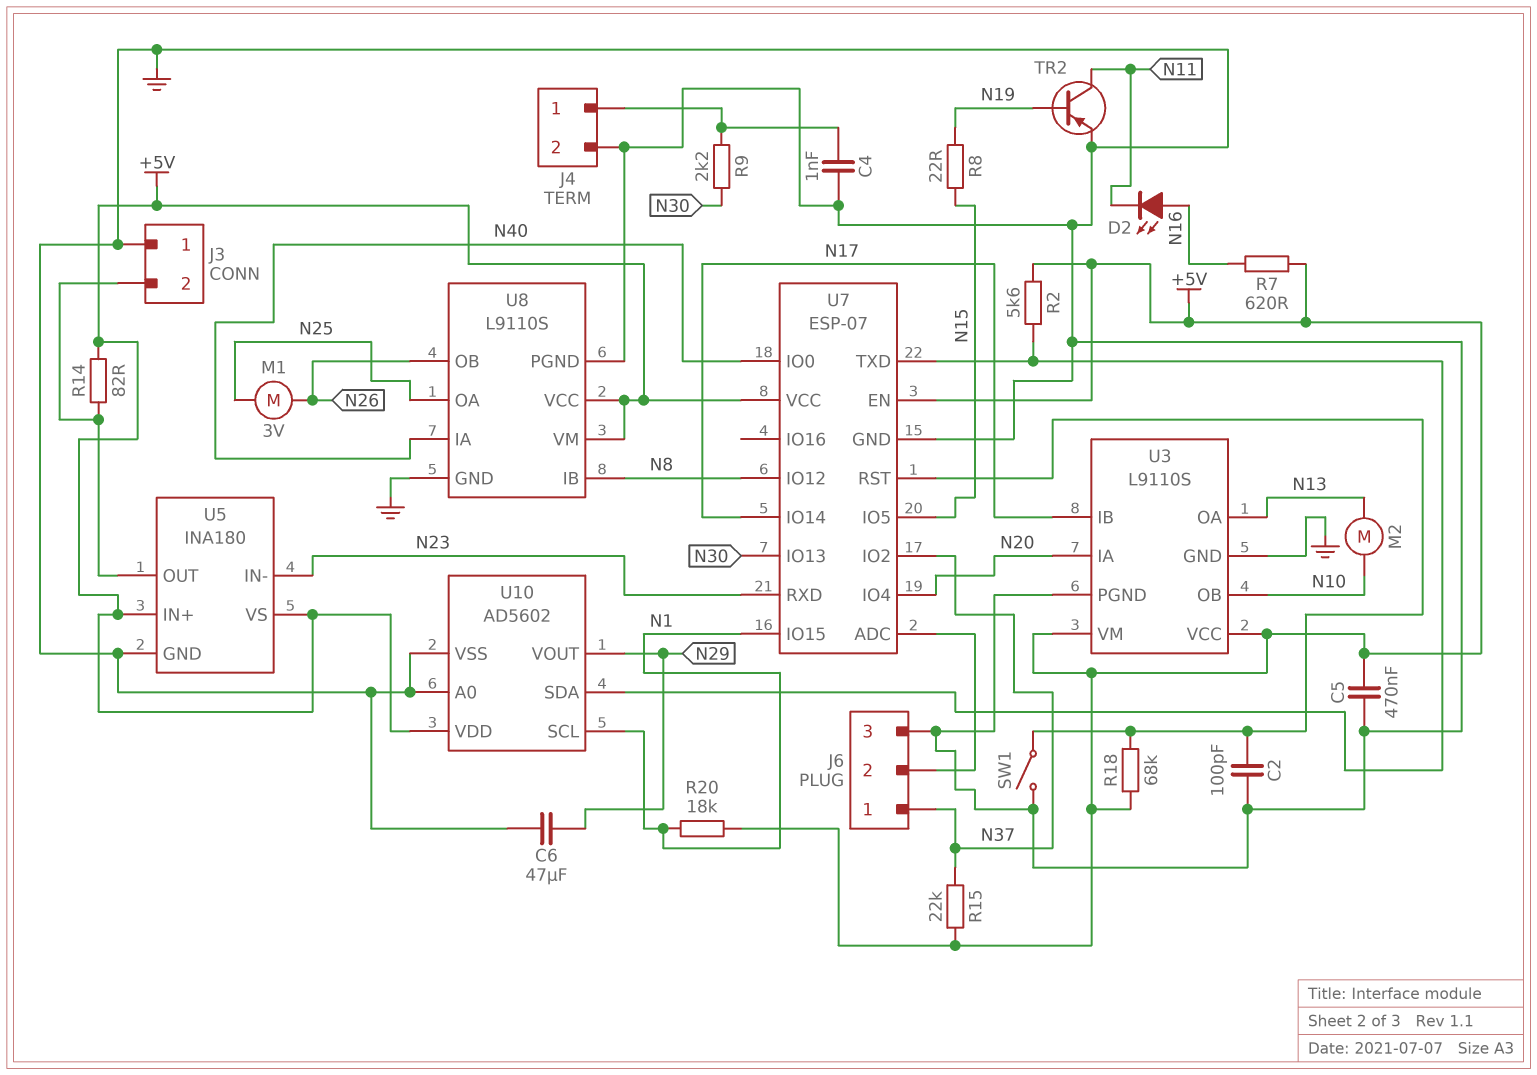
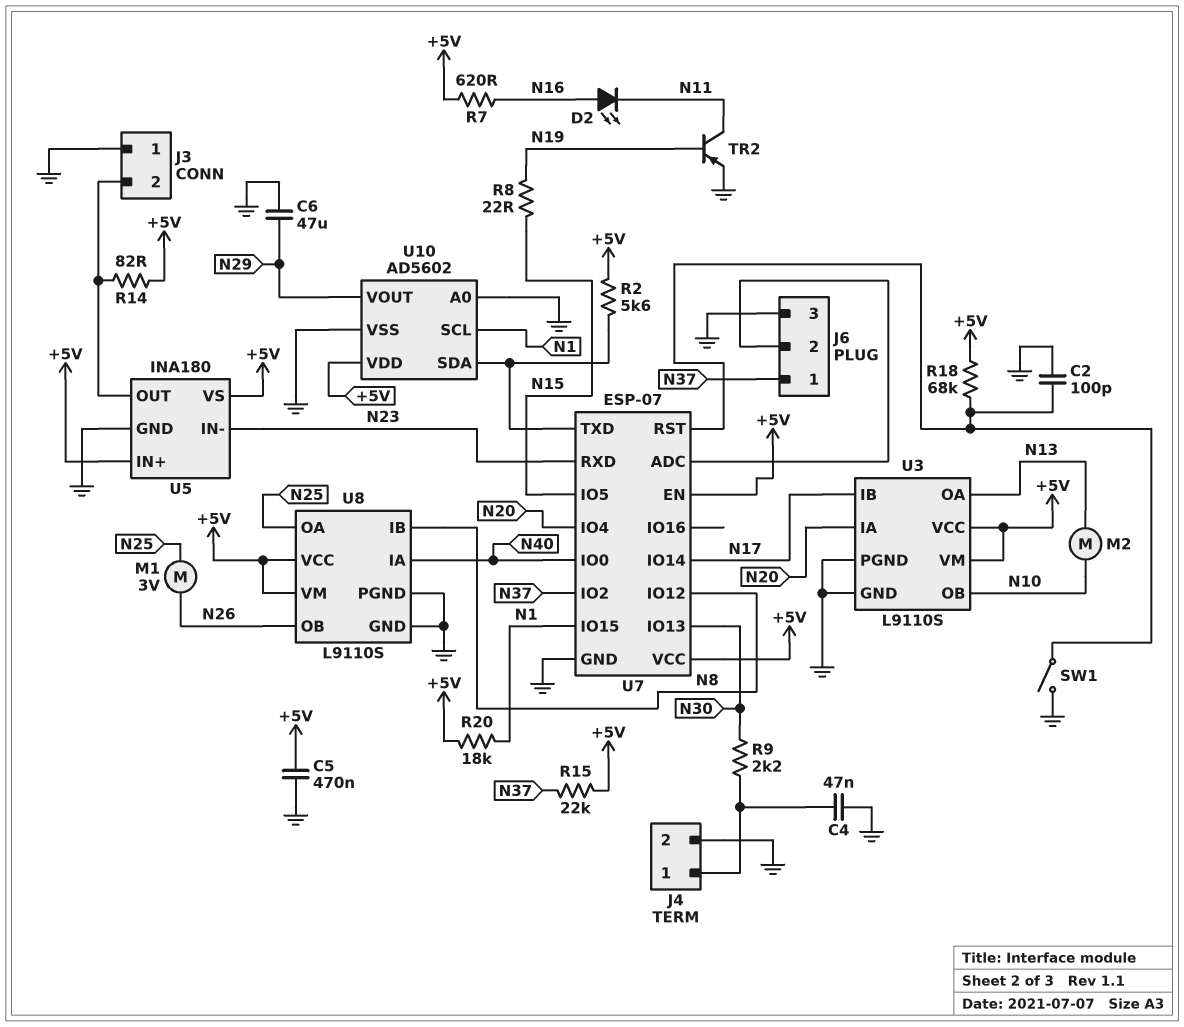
C4: 1nF (GND, J4/1) -> 47nF (GND, J4/1)

